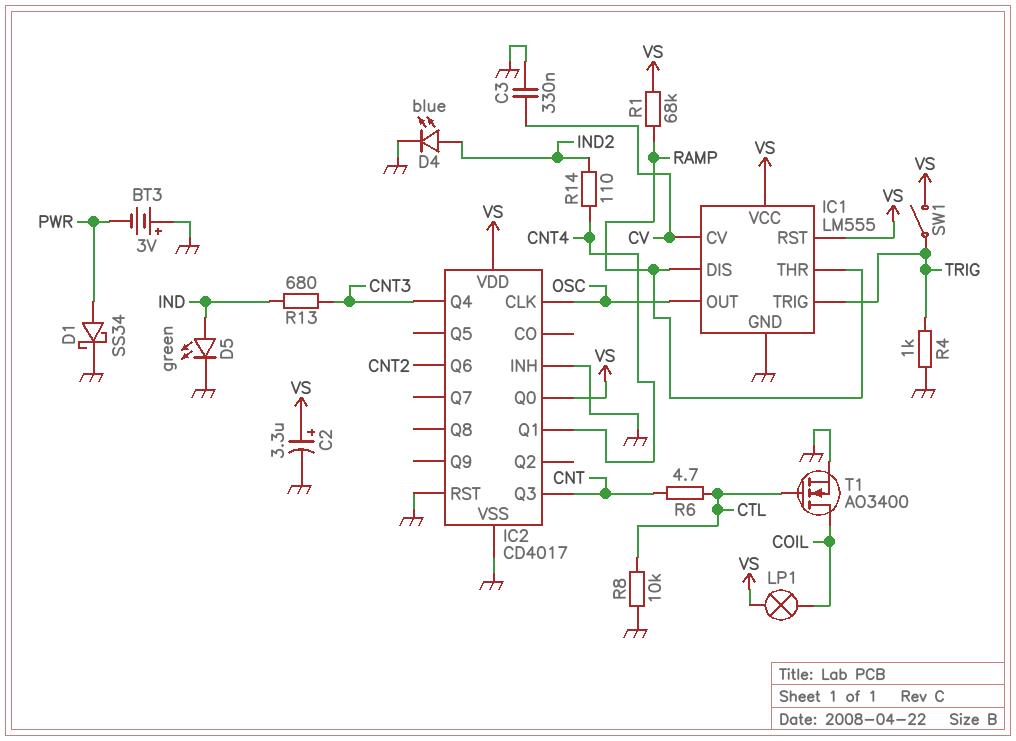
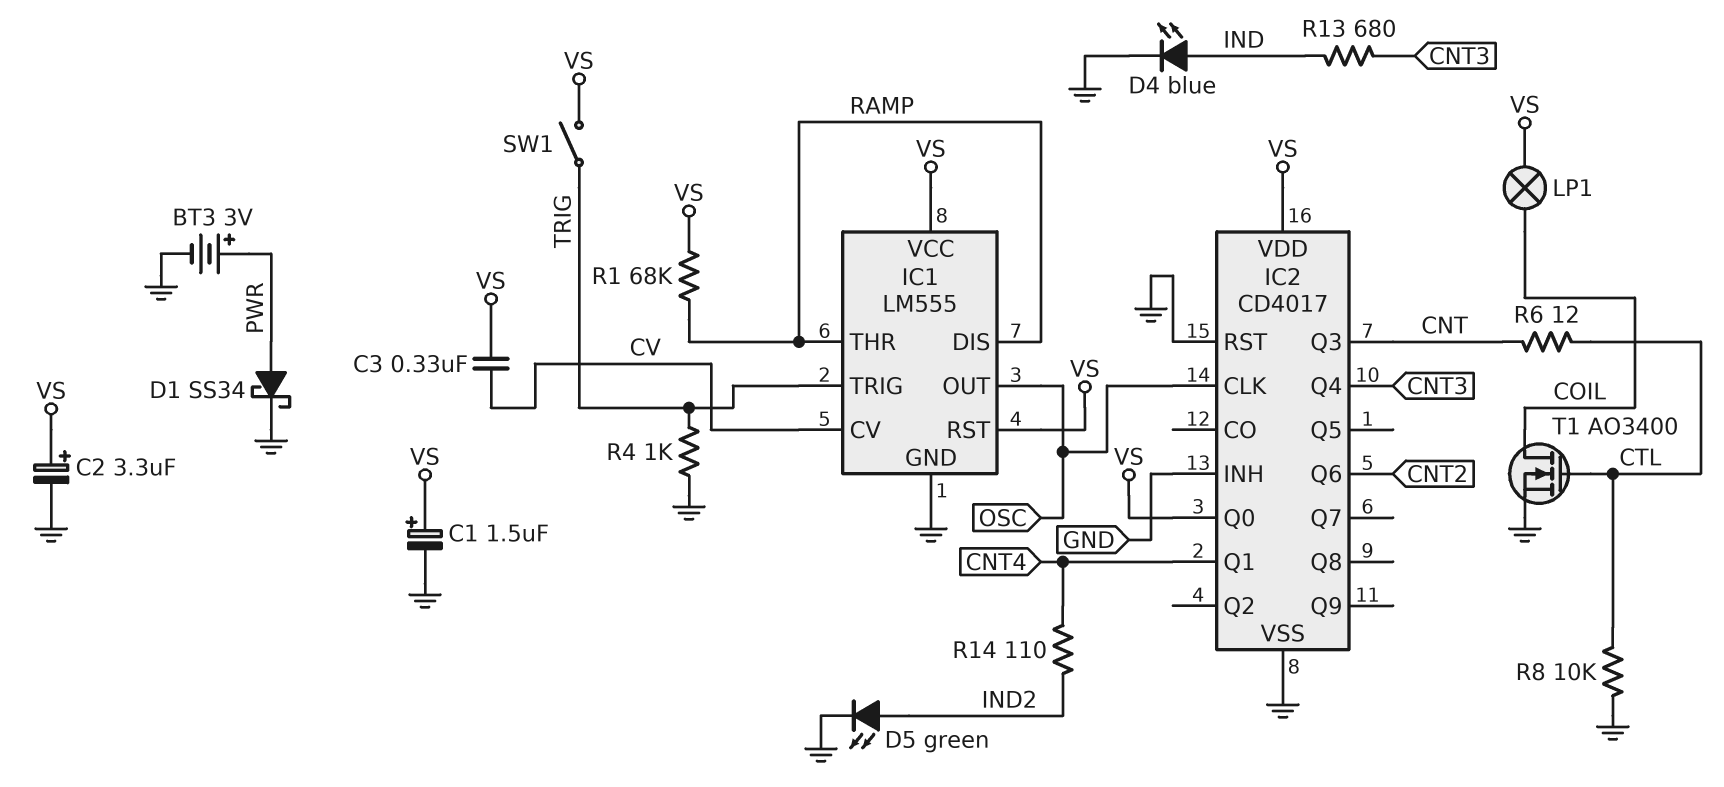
BT3: 3V (plus GND, minus PWR) -> 3V (plus PWR, minus GND)
C1: none -> 1.5uF (plus VS, minus GND)
C3: 330nF (CV, GND) -> 330nF (CV, VS)
D4: LED blue (A IND2, K GND) -> LED blue (A IND, K GND)
D5: LED green (A IND, K GND) -> LED green (A IND2, K GND)
R6: 4.7 (CNT, CTL) -> 12 (CNT, CTL)

